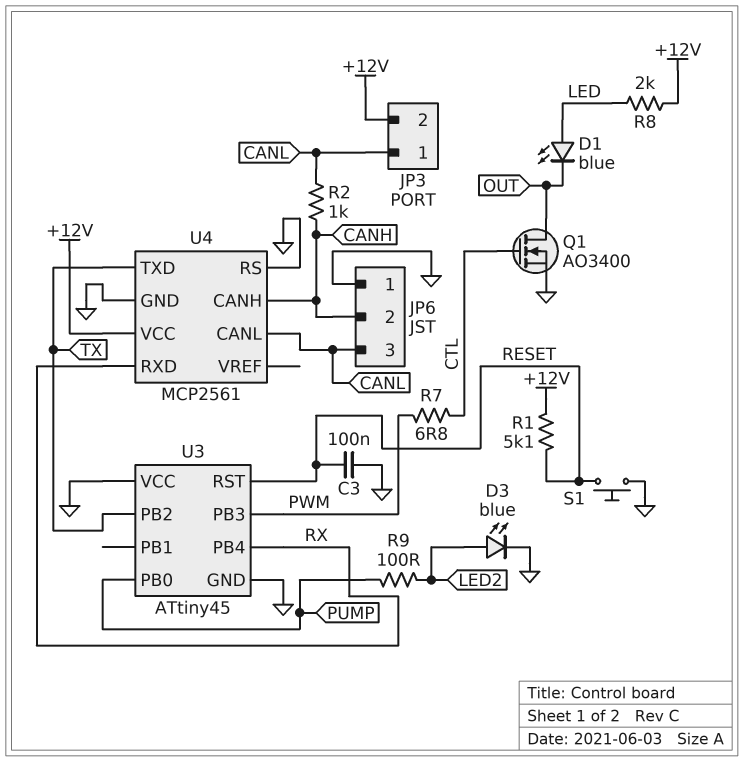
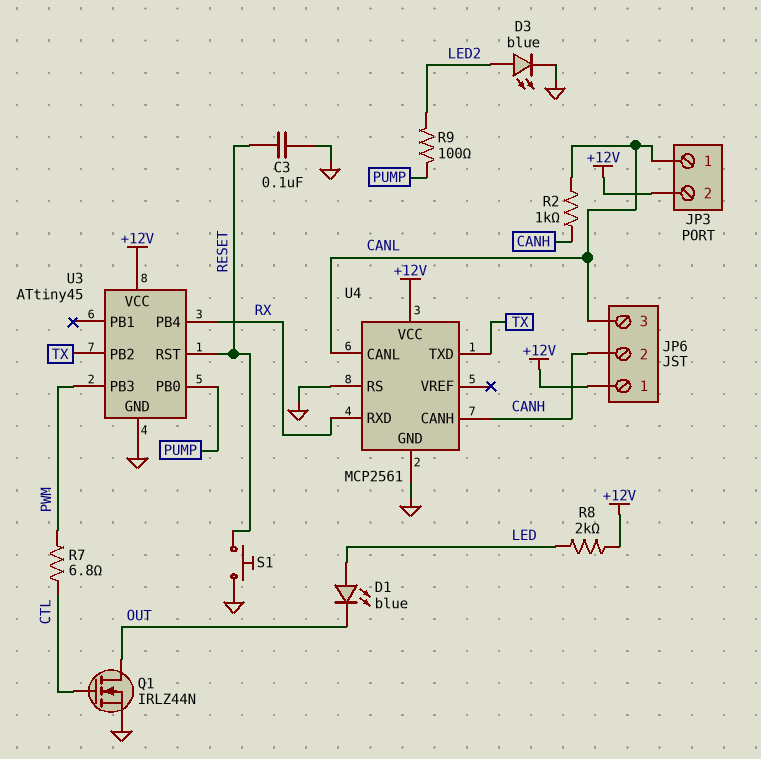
JP6 pin 1: GND -> +12V
Q1: NMOS AO3400 (G CTL, D OUT, S GND) -> NMOS IRLZ44N (G CTL, D OUT, S GND)
R1: 5.1k (+12V, RESET) -> none
U3 pin VCC: GND -> +12V

